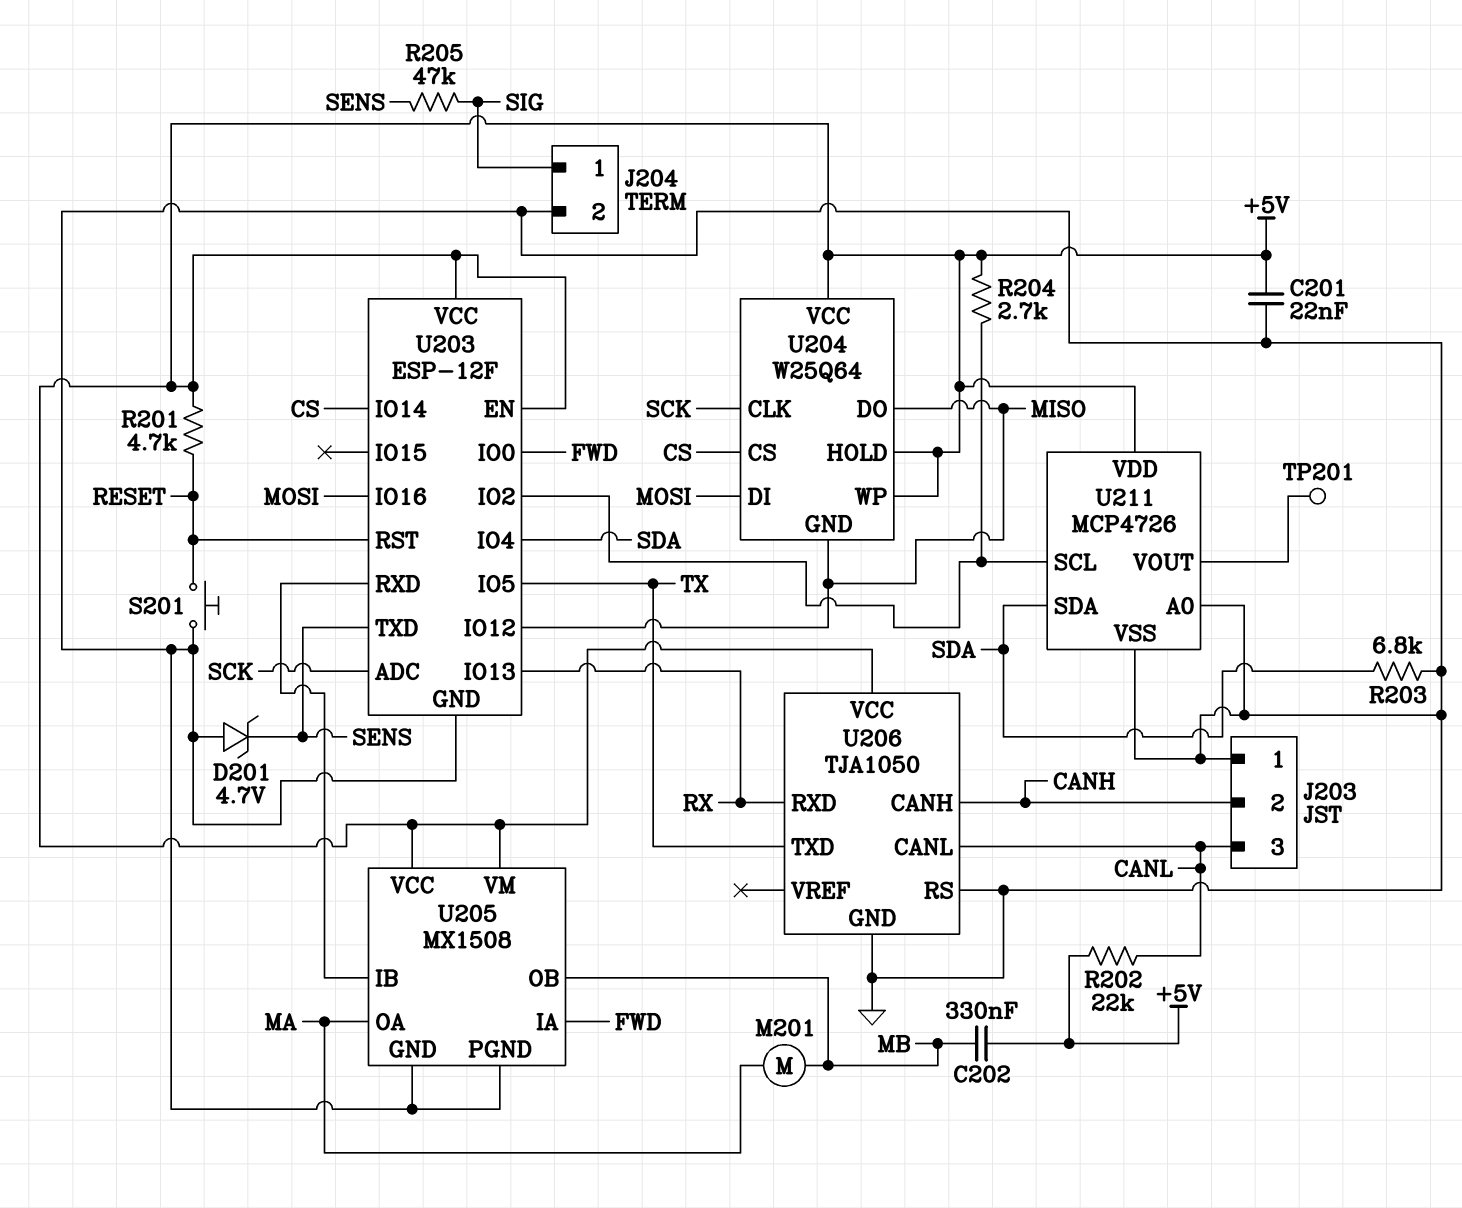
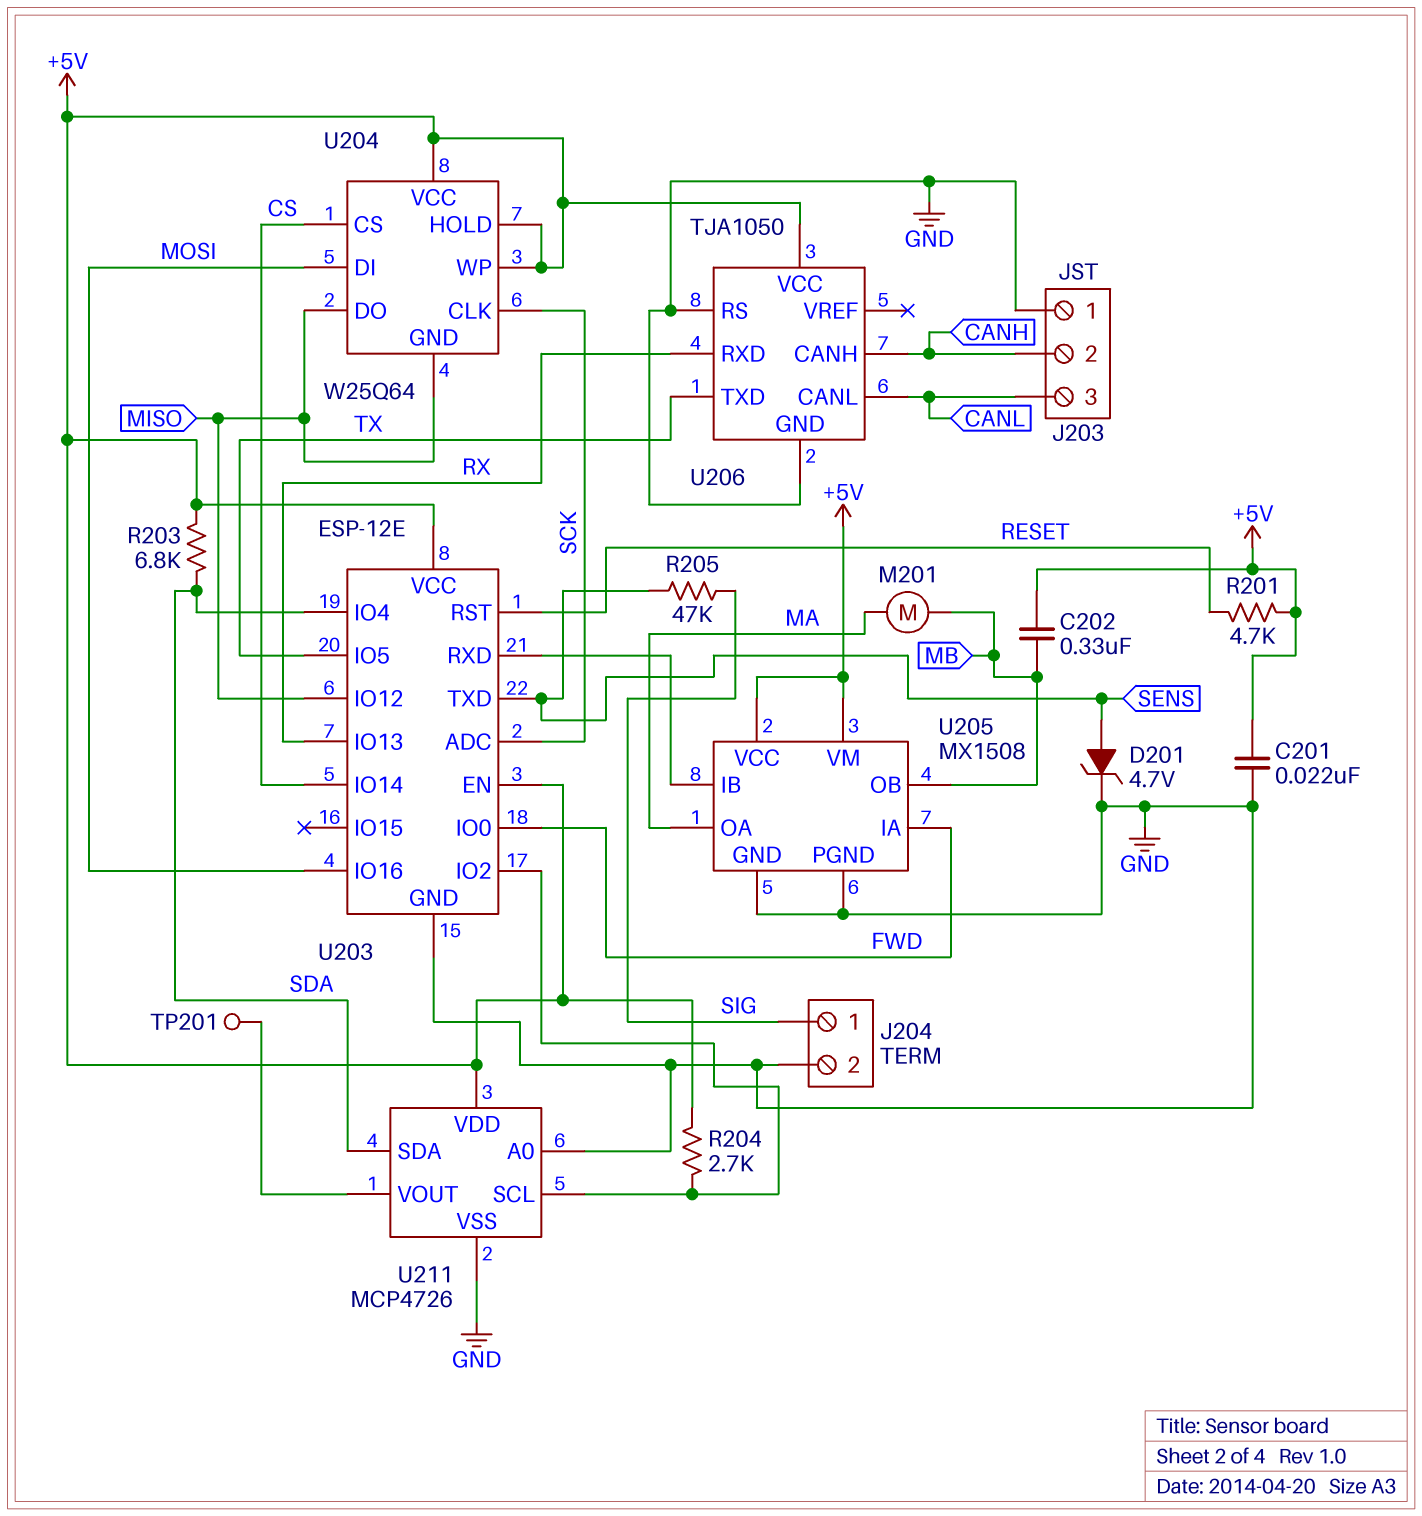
D201: zener 4.7V (A GND, K SENS) -> zener 4.7V (A SENS, K GND)
R202: 22k (+5V, CANL) -> none
R203: 6.8k (GND, SDA) -> 6.8k (+5V, SDA)
S201: button (GND, RESET) -> none
U203: ESP-12F -> ESP-12E

